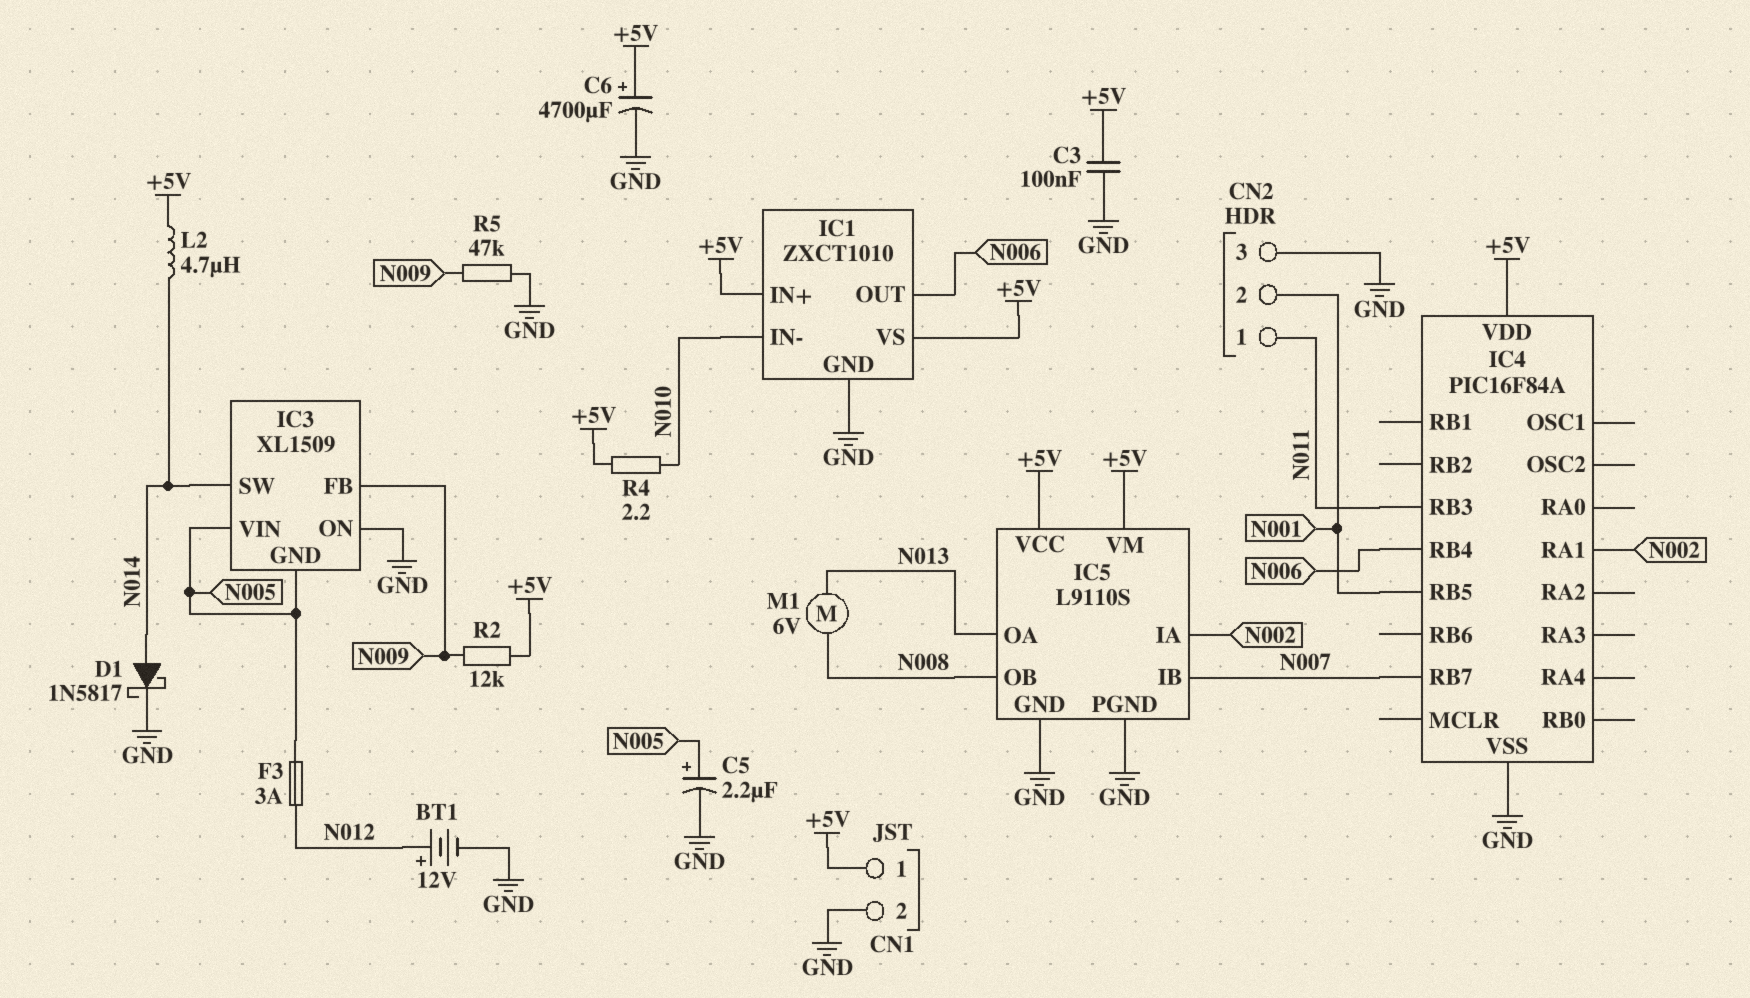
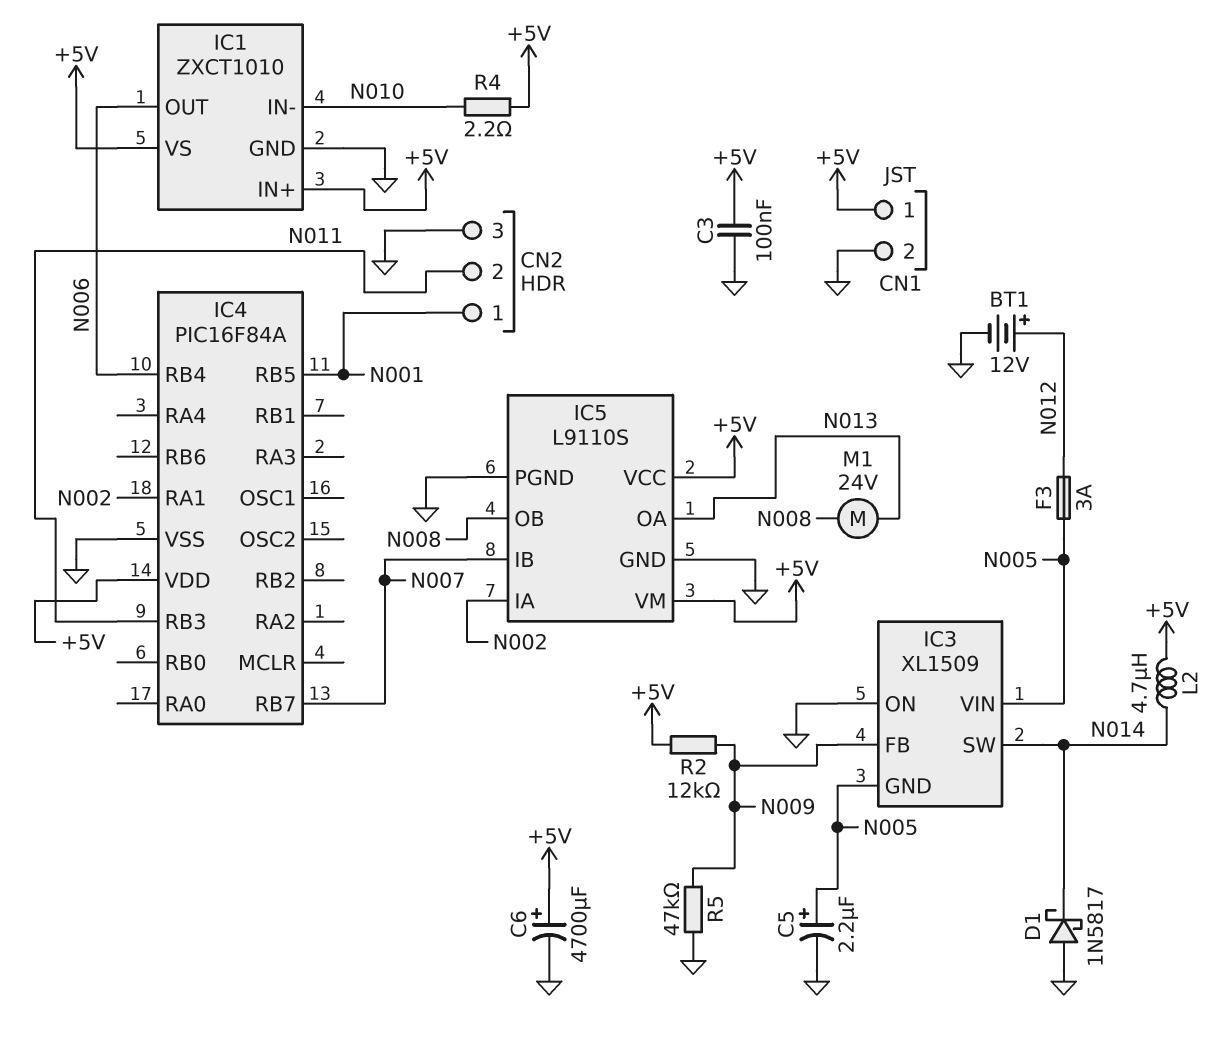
CN2 pin 1: N011 -> N001
CN2 pin 2: N001 -> N011
D1: schottky 1N5817 (A N014, K GND) -> schottky 1N5817 (A GND, K N014)
M1: motor 6V (N008, N013) -> motor 24V (N008, N013)

